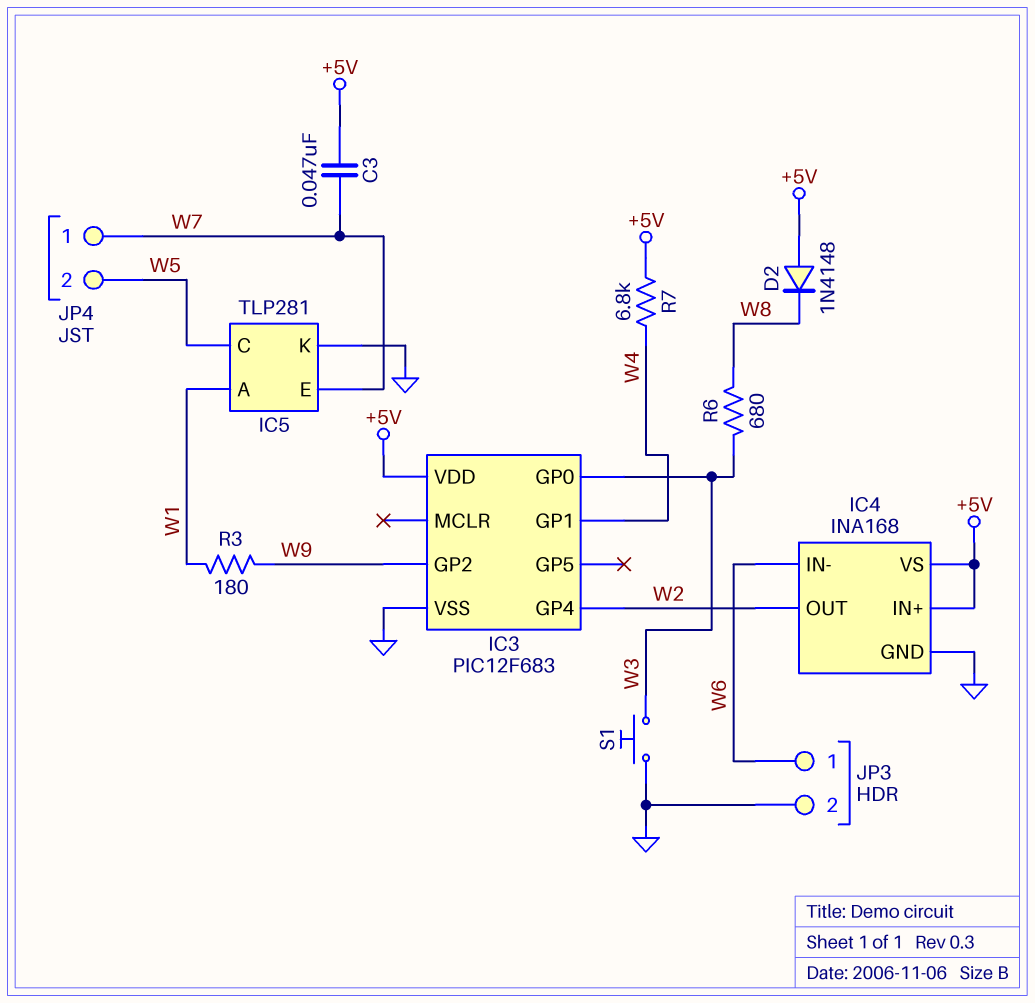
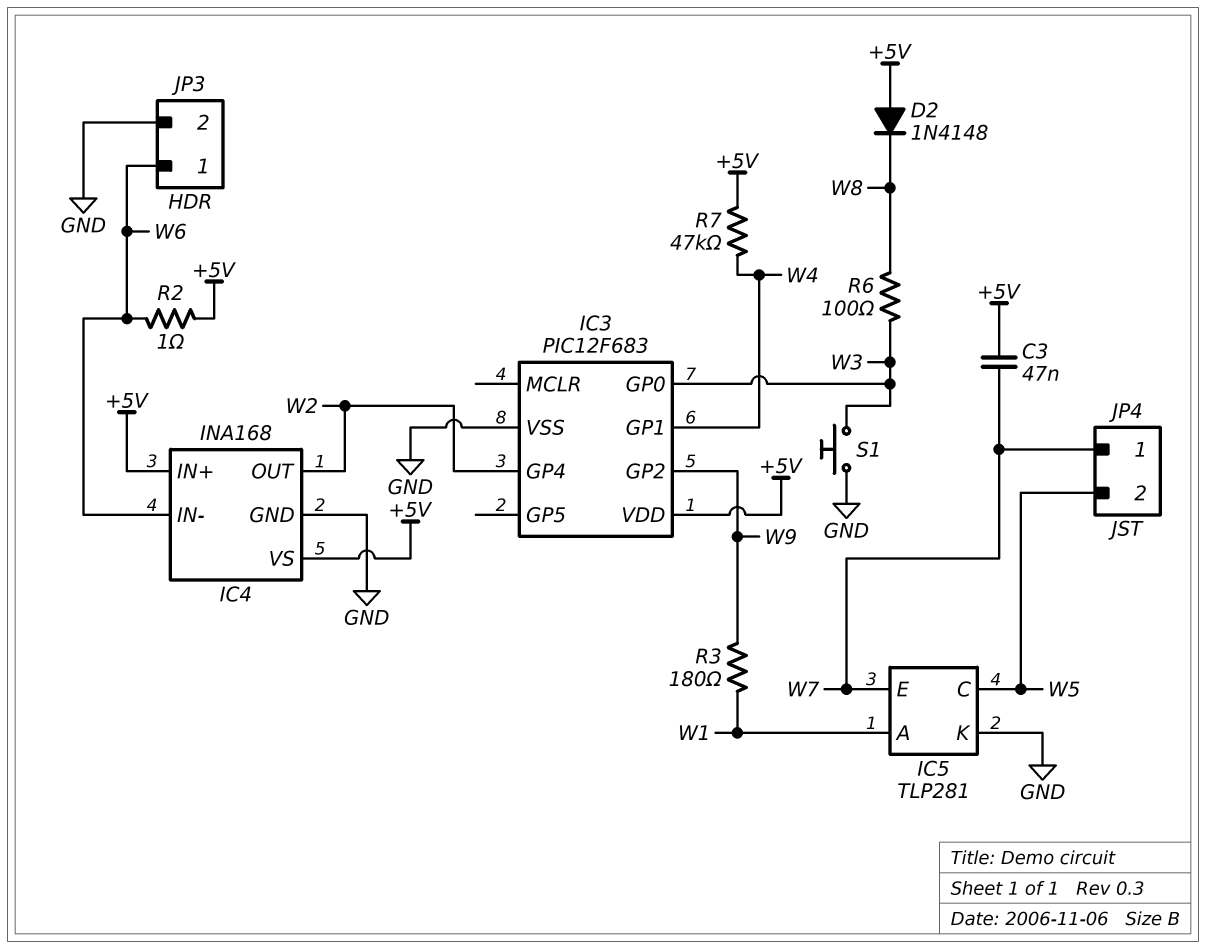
R2: none -> 1 (+5V, W6)
R6: 680 (W3, W8) -> 100 (W3, W8)
R7: 6.8k (+5V, W4) -> 47k (+5V, W4)

